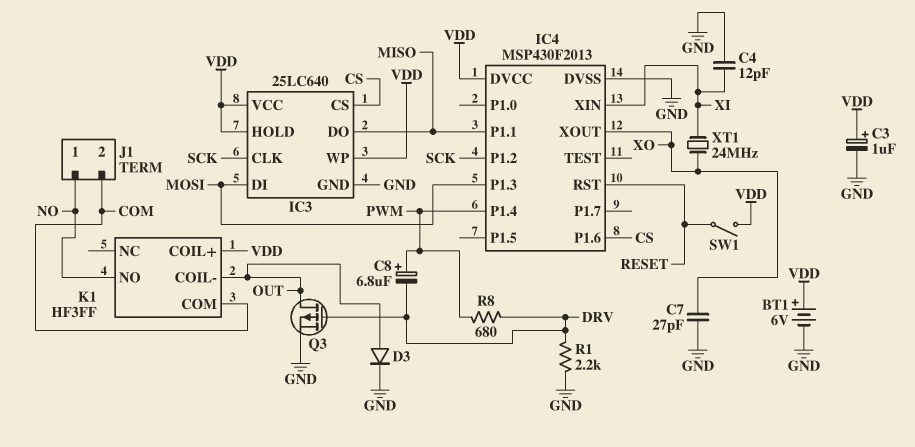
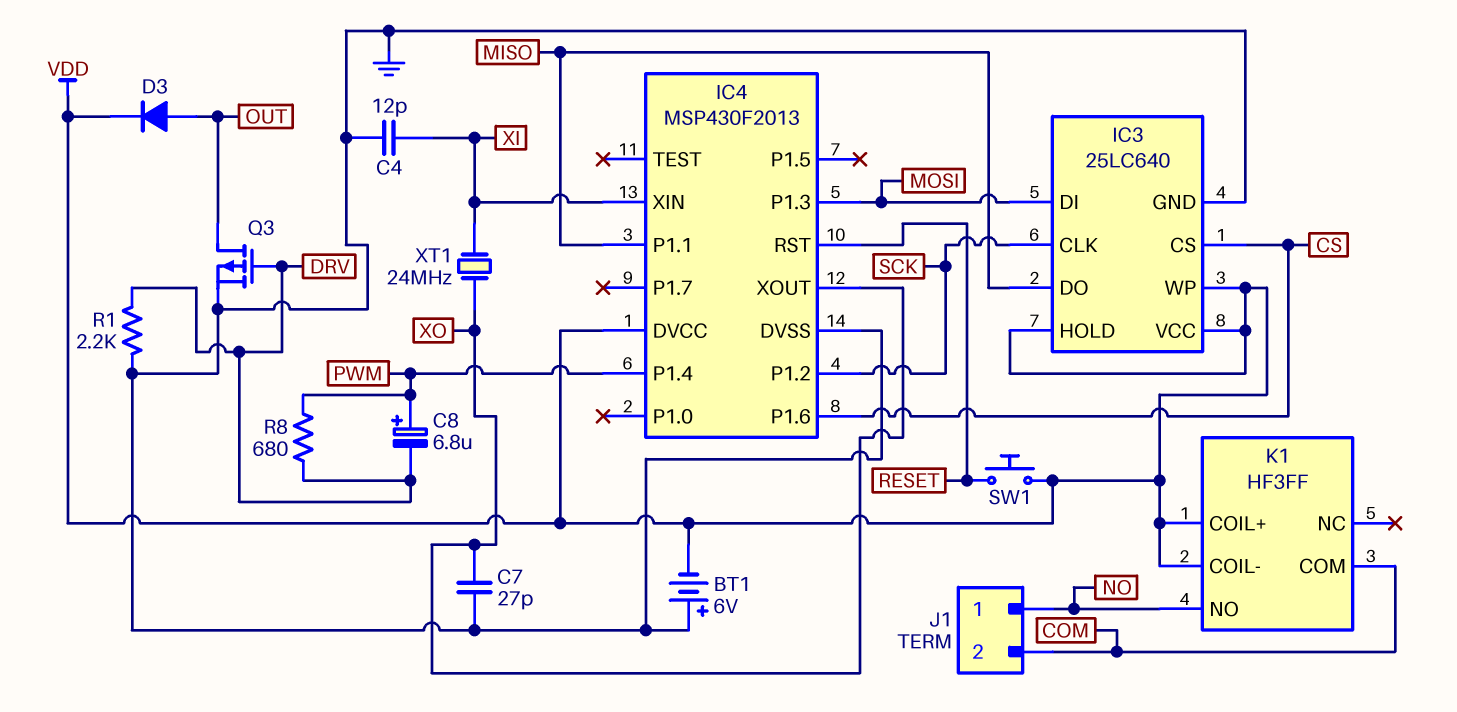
BT1: 6V (plus VDD, minus GND) -> 6V (plus GND, minus VDD)
C3: 1uF (plus VDD, minus GND) -> none
D3: diode (A OUT, K GND) -> diode (A OUT, K VDD)
K1 pin COIL-: OUT -> VDD
SW1: switch (RESET, VDD) -> button (RESET, VDD)

